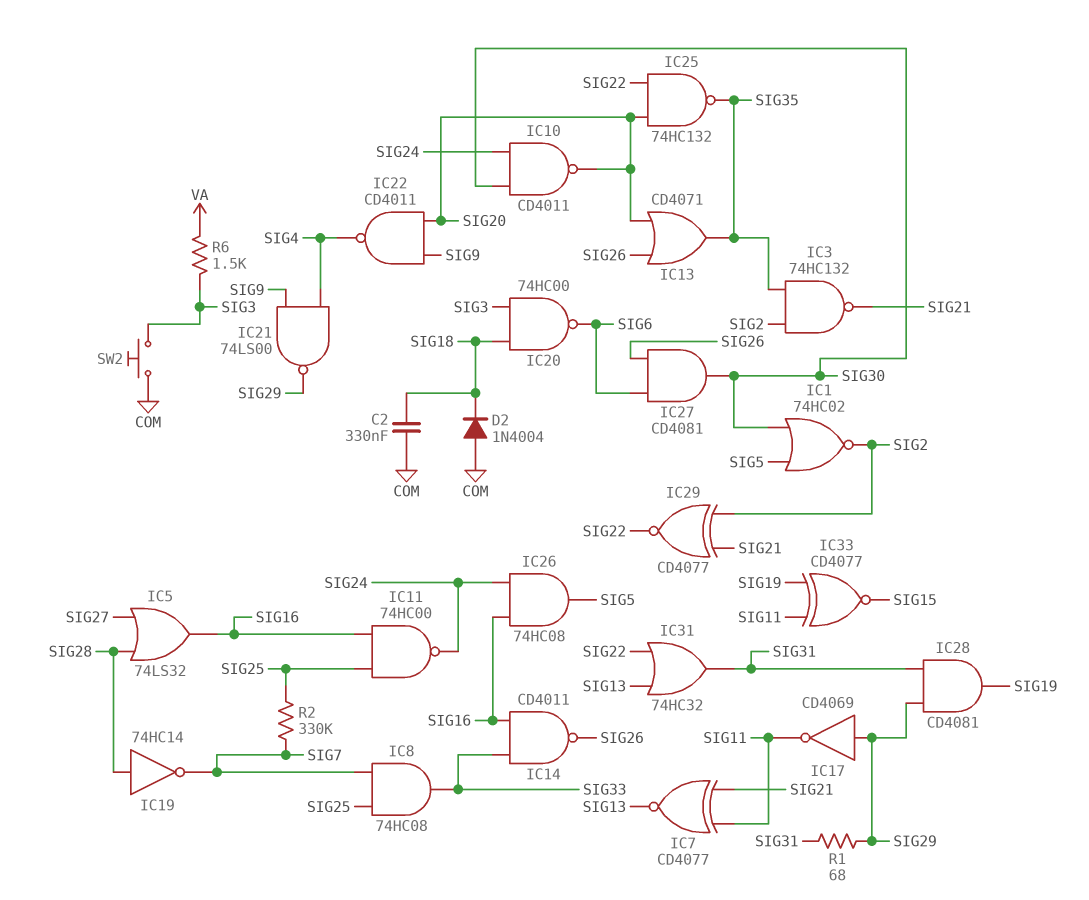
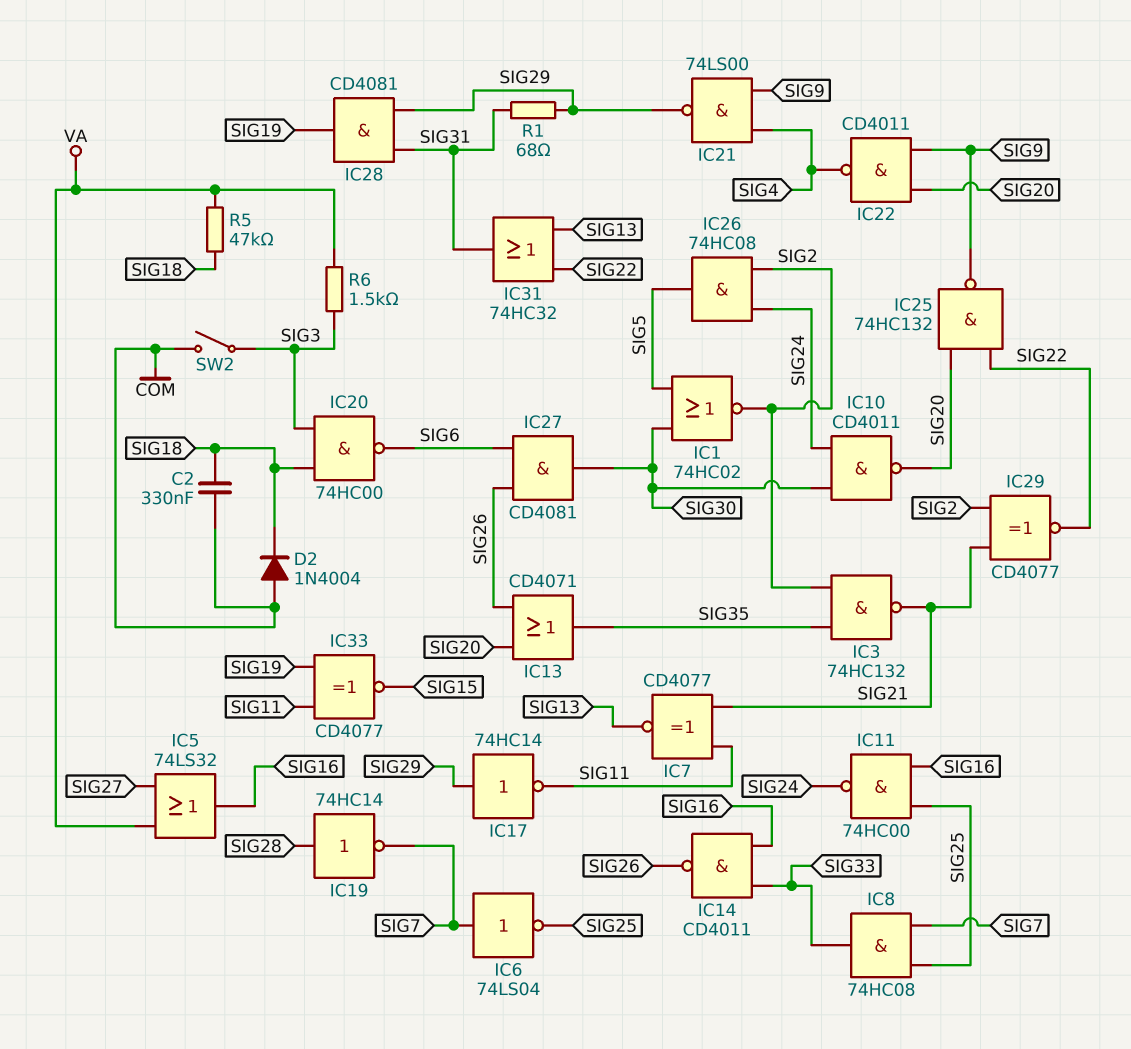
IC5: OR 74LS32 (in SIG27, in SIG28, out SIG16) -> OR 74LS32 (in SIG27, in VA, out SIG16)
IC6: none -> NOT 74LS04 (in SIG7, out SIG25)
IC17: NOT CD4069 (in SIG29, out SIG11) -> NOT 74HC14 (in SIG29, out SIG11)
IC25: NAND 74HC132 (in SIG20, in SIG22, out SIG35) -> NAND 74HC132 (in SIG20, in SIG22, out SIG9)
IC26: AND 74HC08 (in SIG16, in SIG24, out SIG5) -> AND 74HC08 (in SIG2, in SIG24, out SIG5)
R2: 330k (SIG7, SIG25) -> none
R5: none -> 47k (SIG18, VA)
SW2: button (COM, SIG3) -> switch (COM, SIG3)

